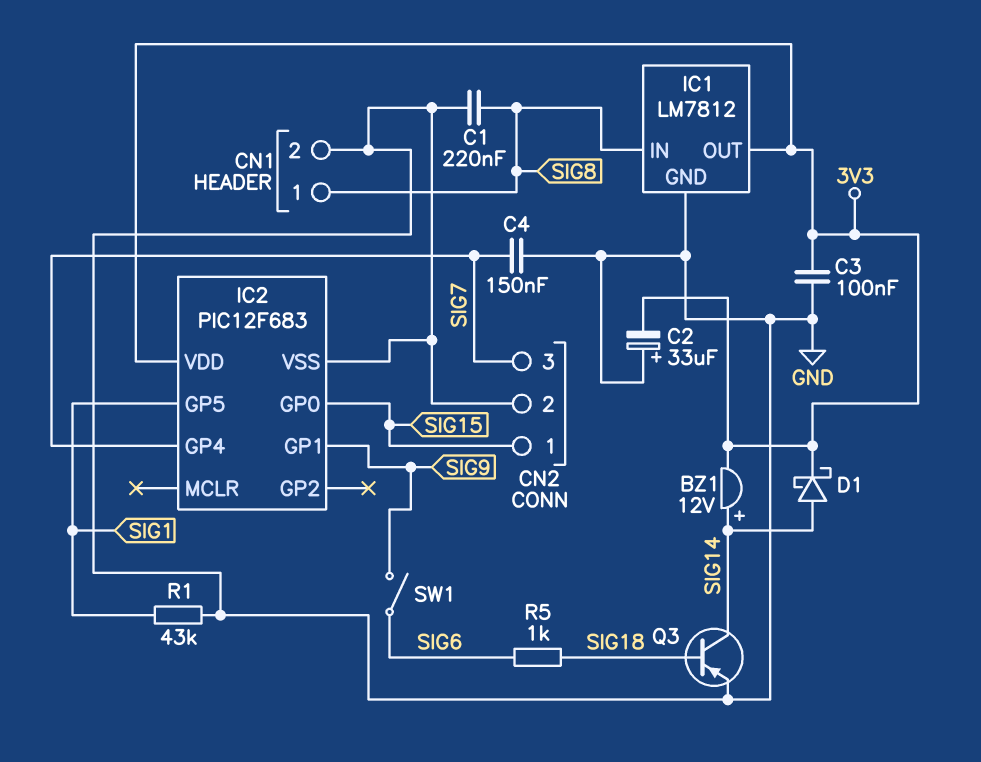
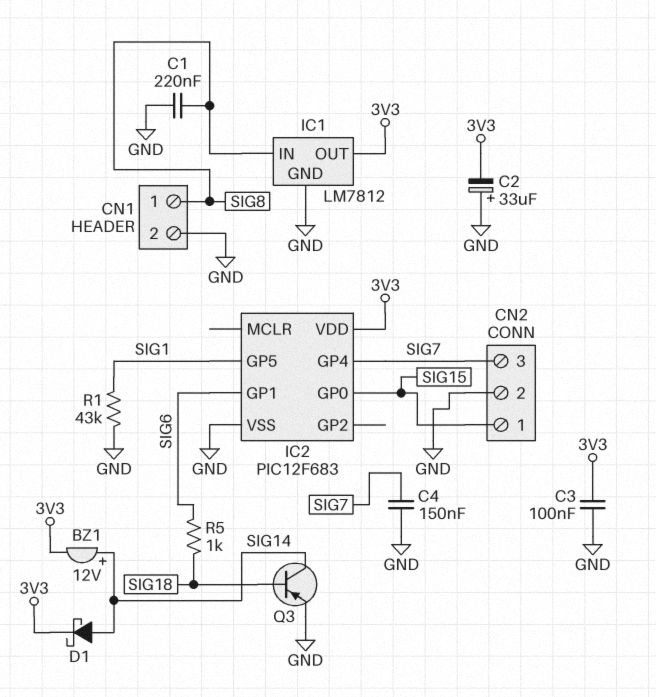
IC2 pin GP1: SIG9 -> SIG6
SW1: switch (SIG6, SIG9) -> none

